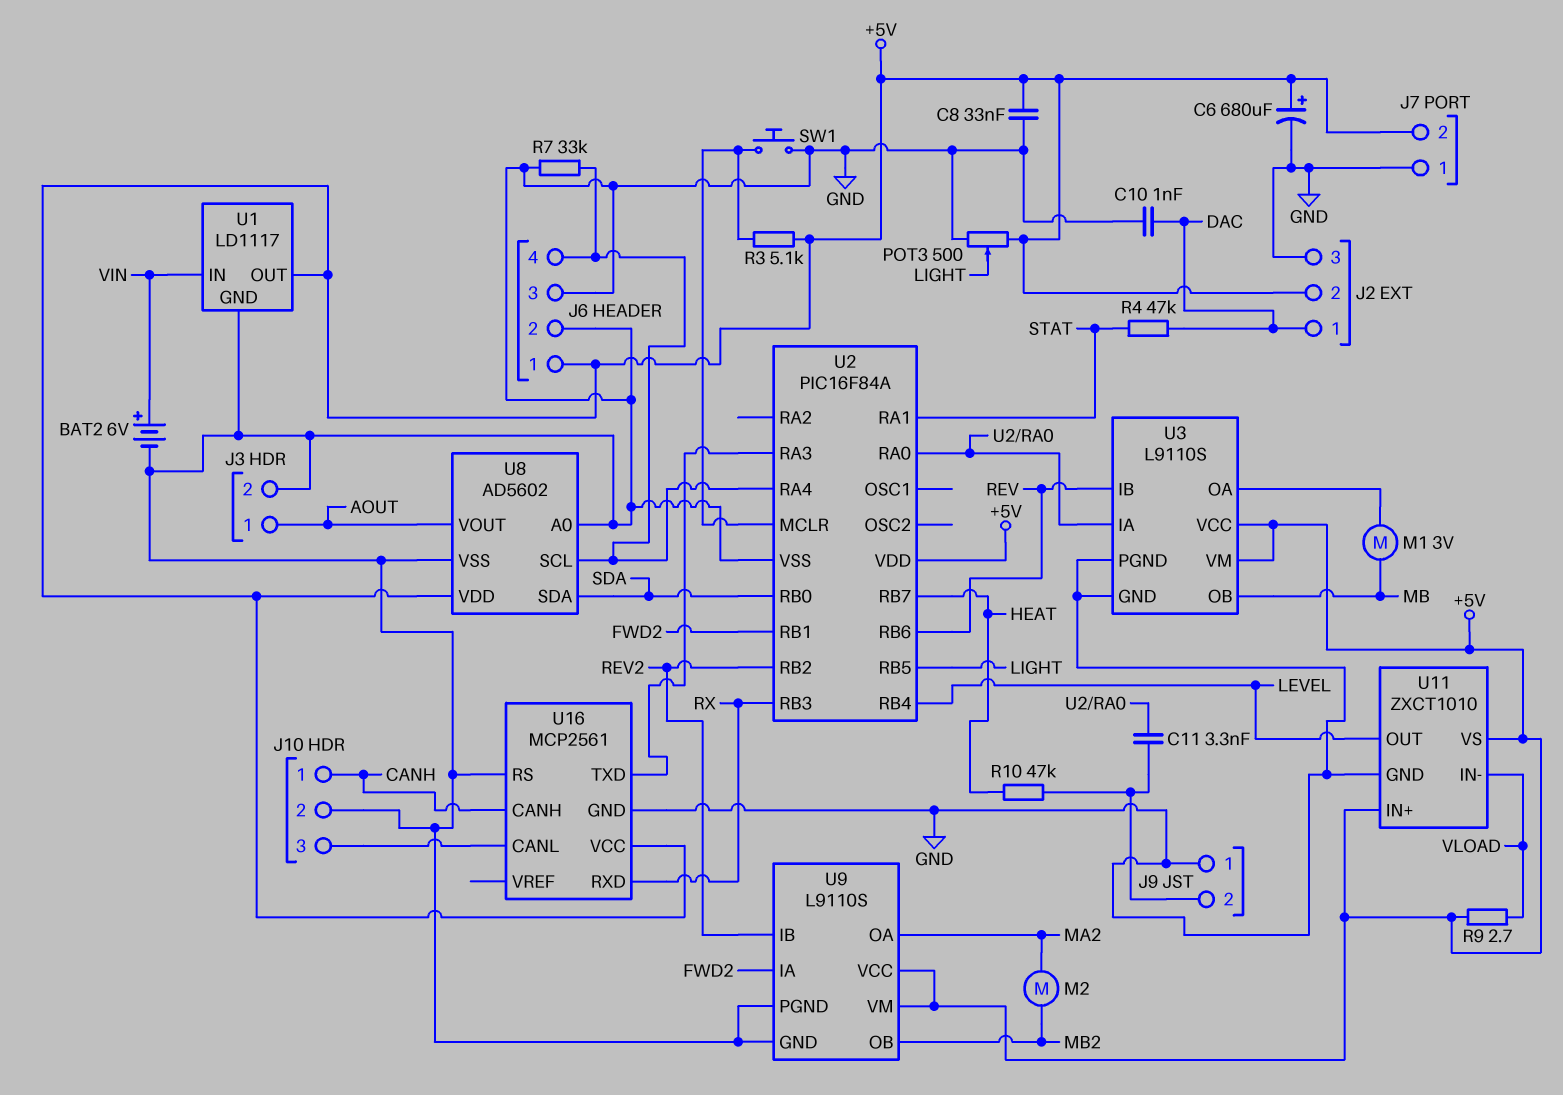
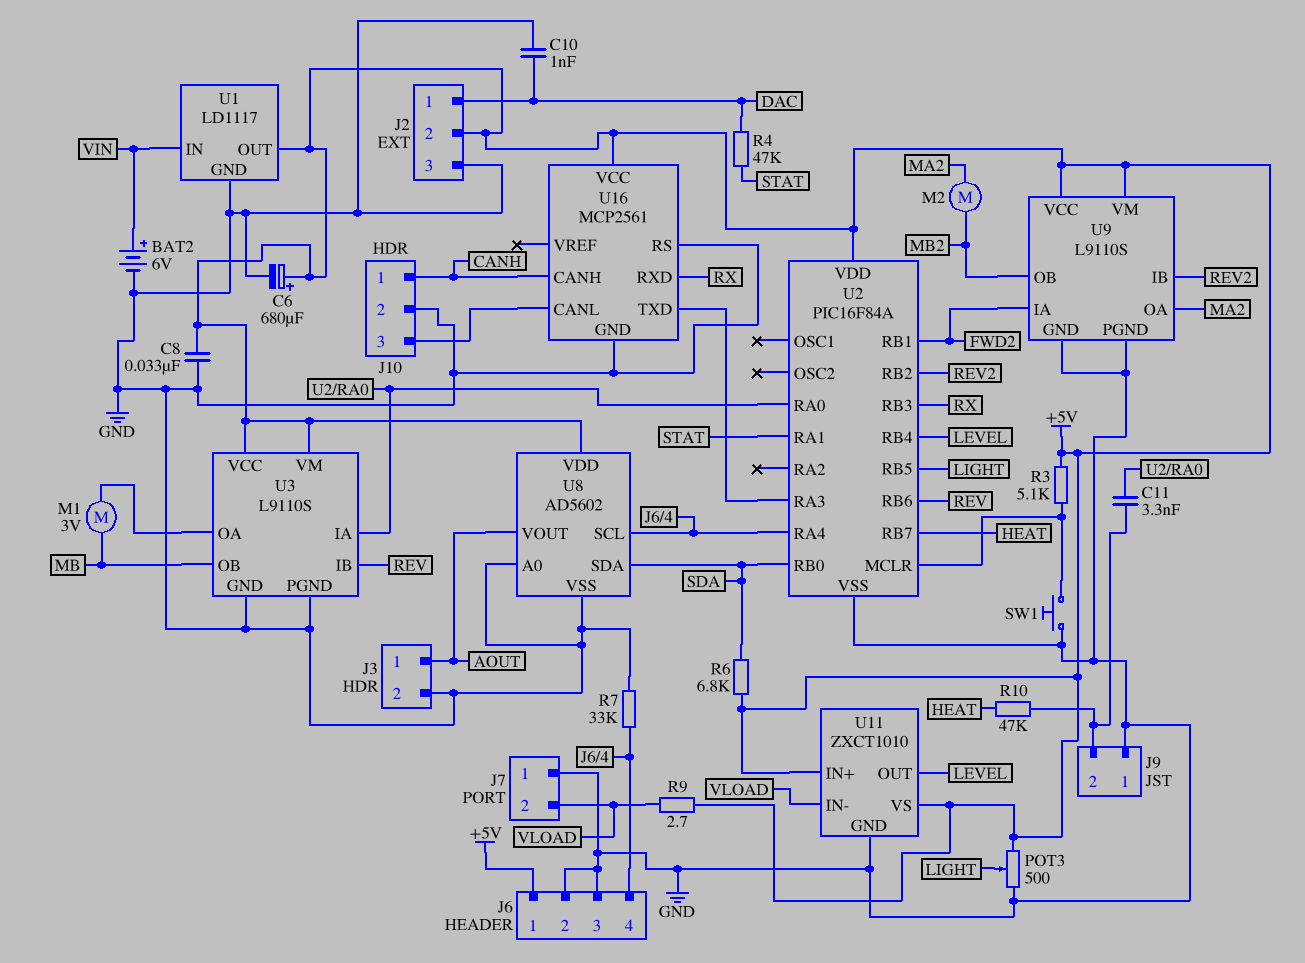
J7 pin 2: +5V -> VLOAD
R6: none -> 6.8k (+5V, SDA)

